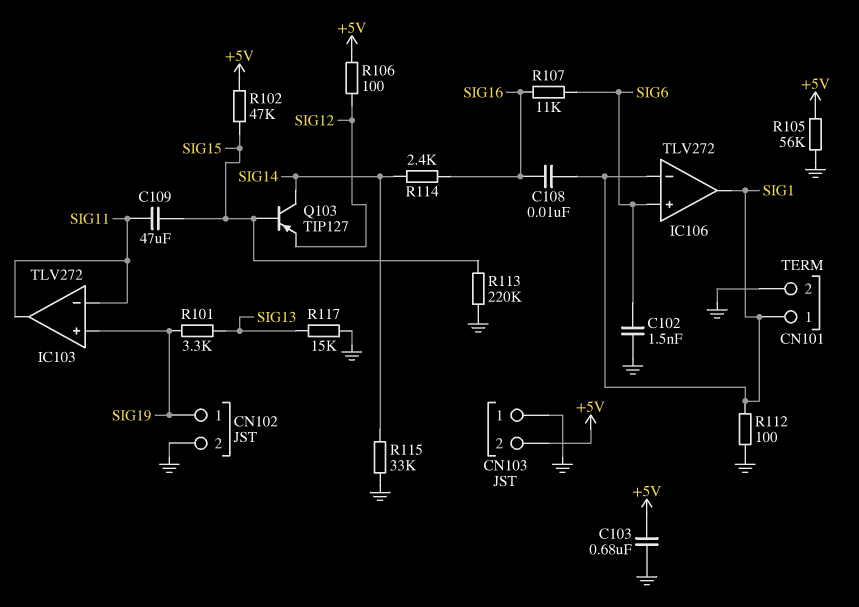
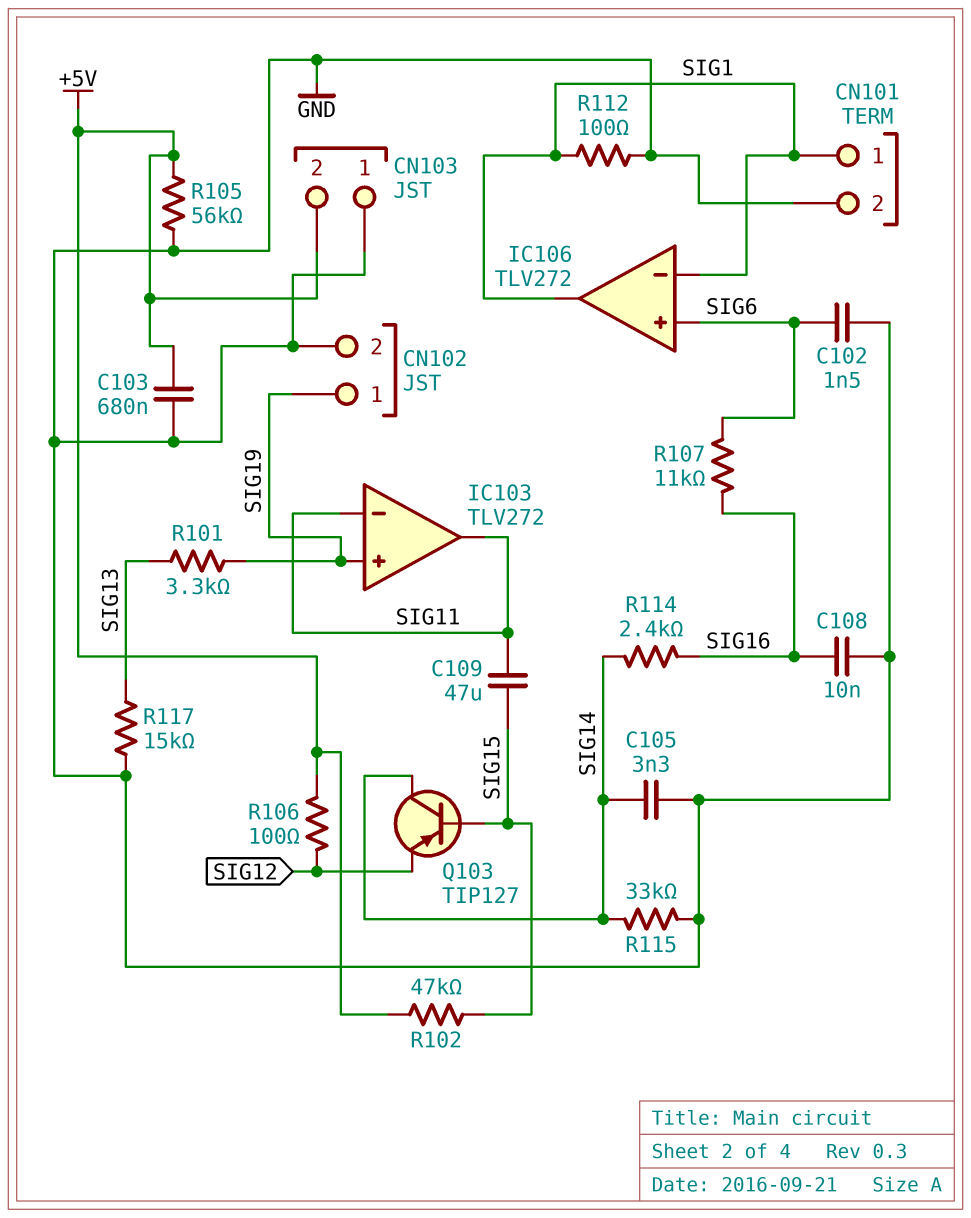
C105: none -> 3.3nF (GND, SIG14)
C108: 10nF (SIG1, SIG16) -> 10nF (GND, SIG16)
R113: 220k (GND, SIG15) -> none

